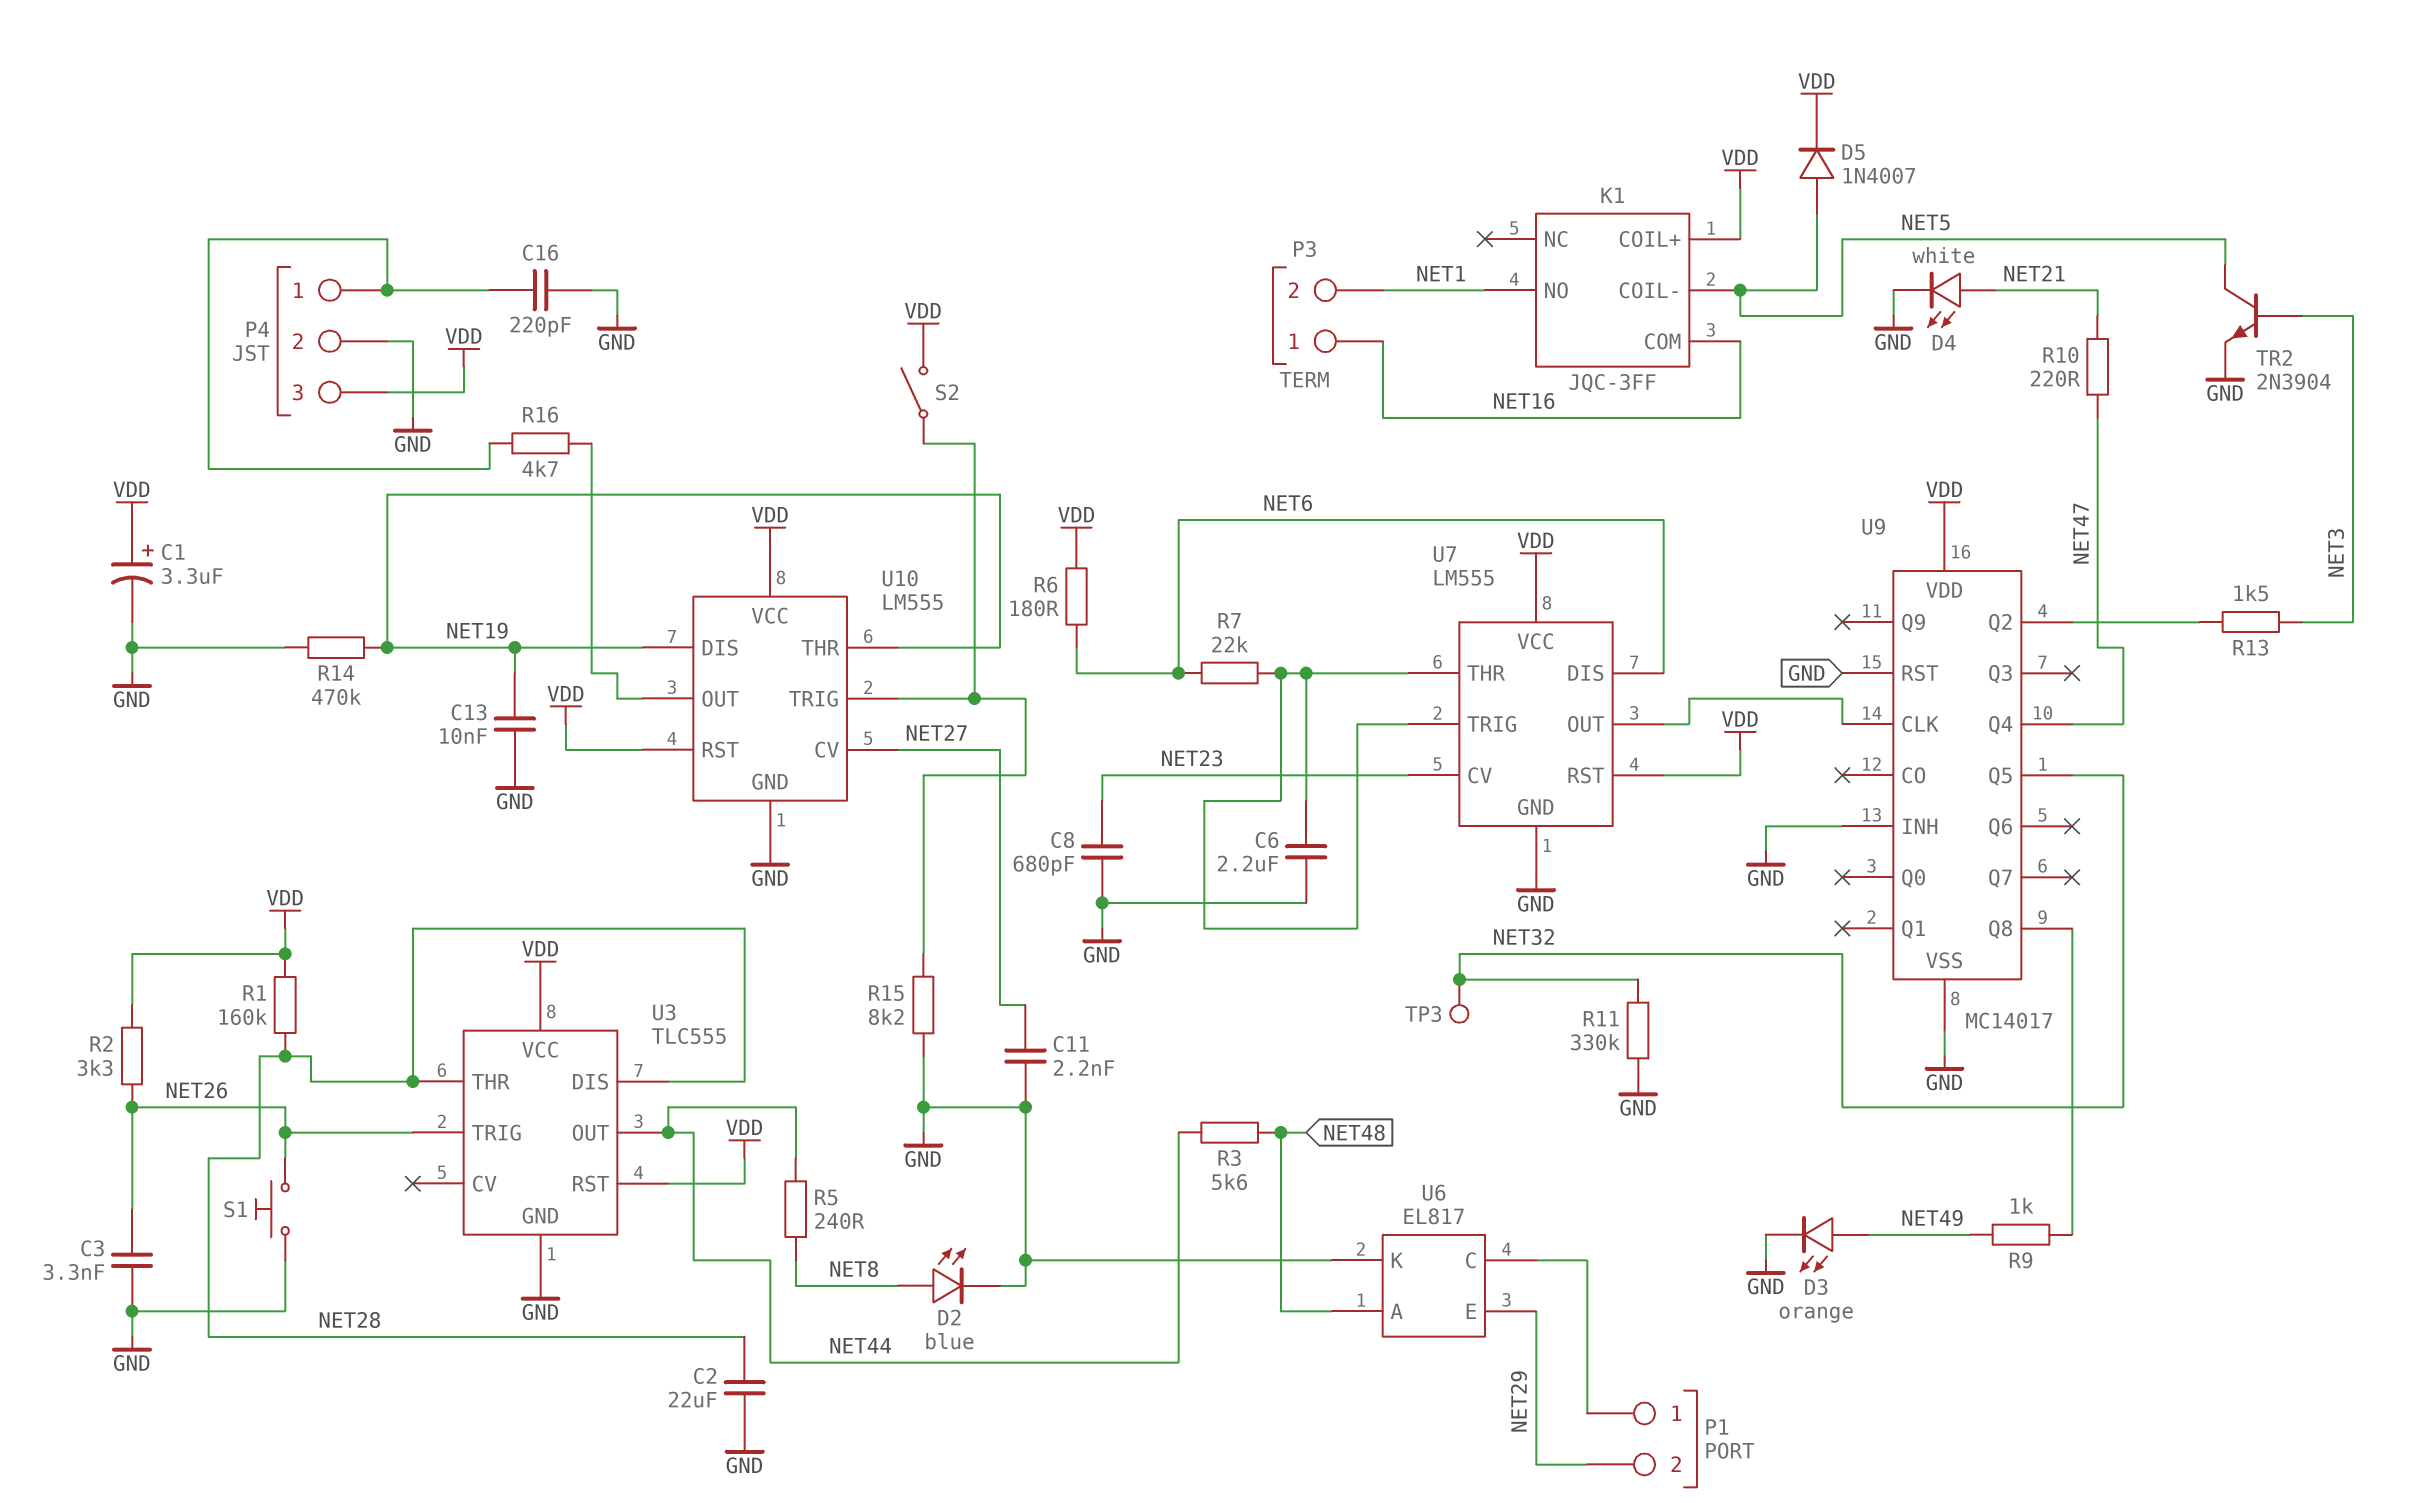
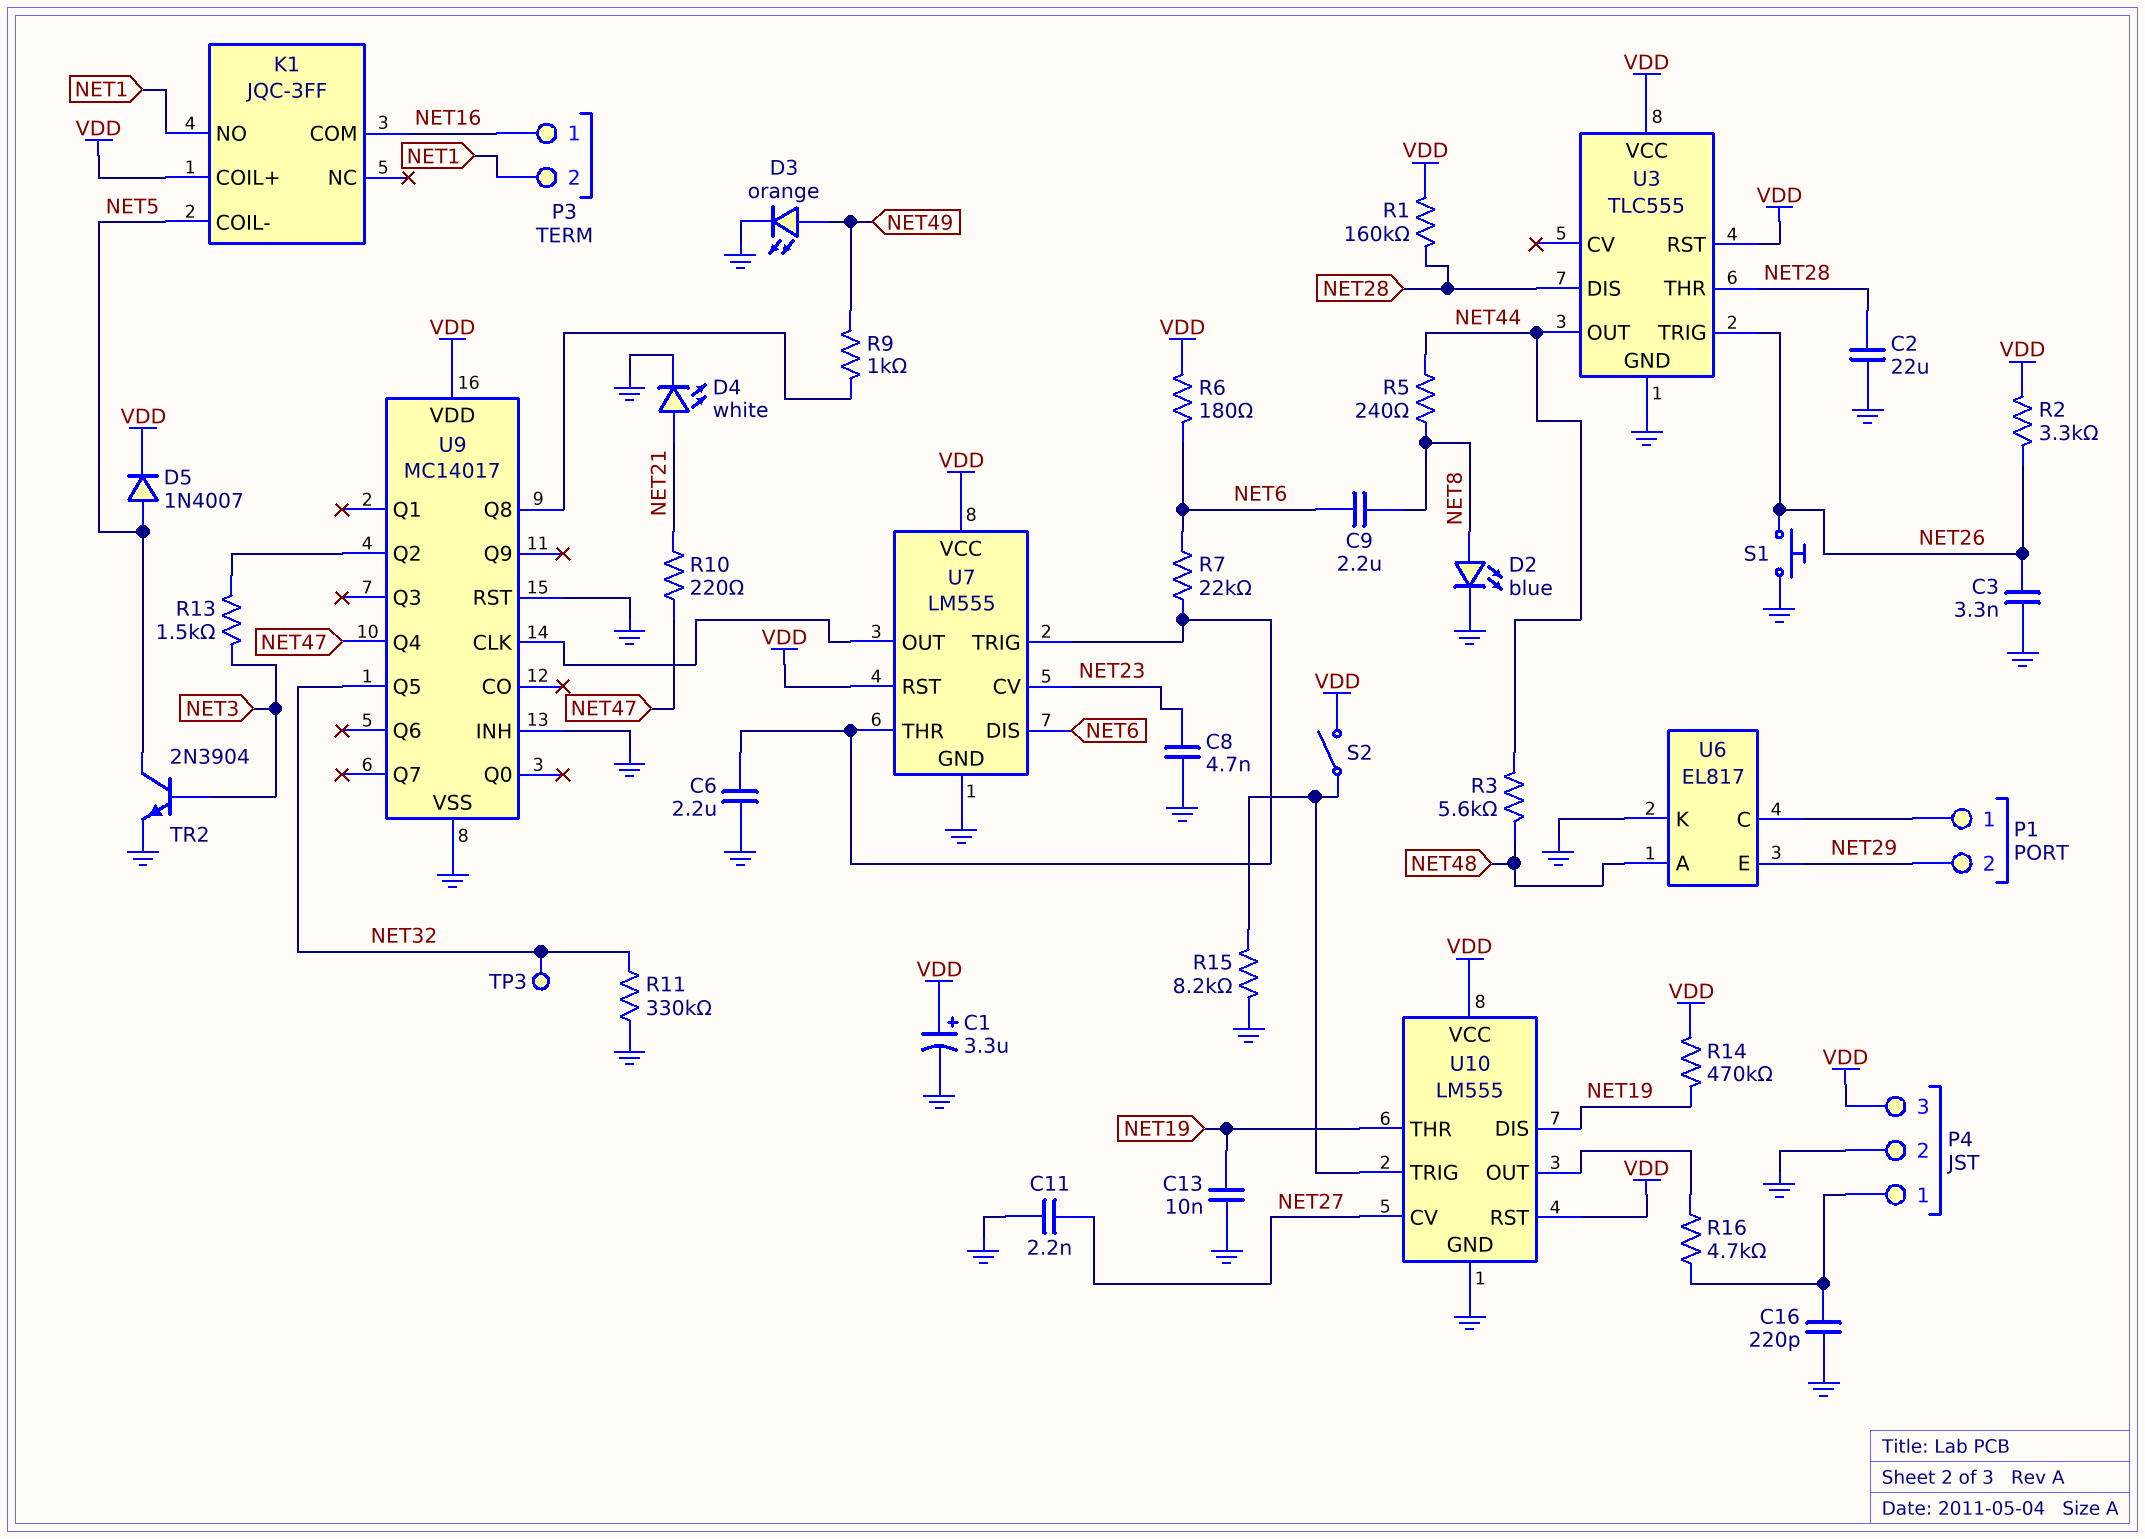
C8: 680pF (GND, NET23) -> 4.7nF (GND, NET23)
C9: none -> 2.2uF (NET6, NET8)
R14: 470k (GND, NET19) -> 470k (NET19, VDD)

